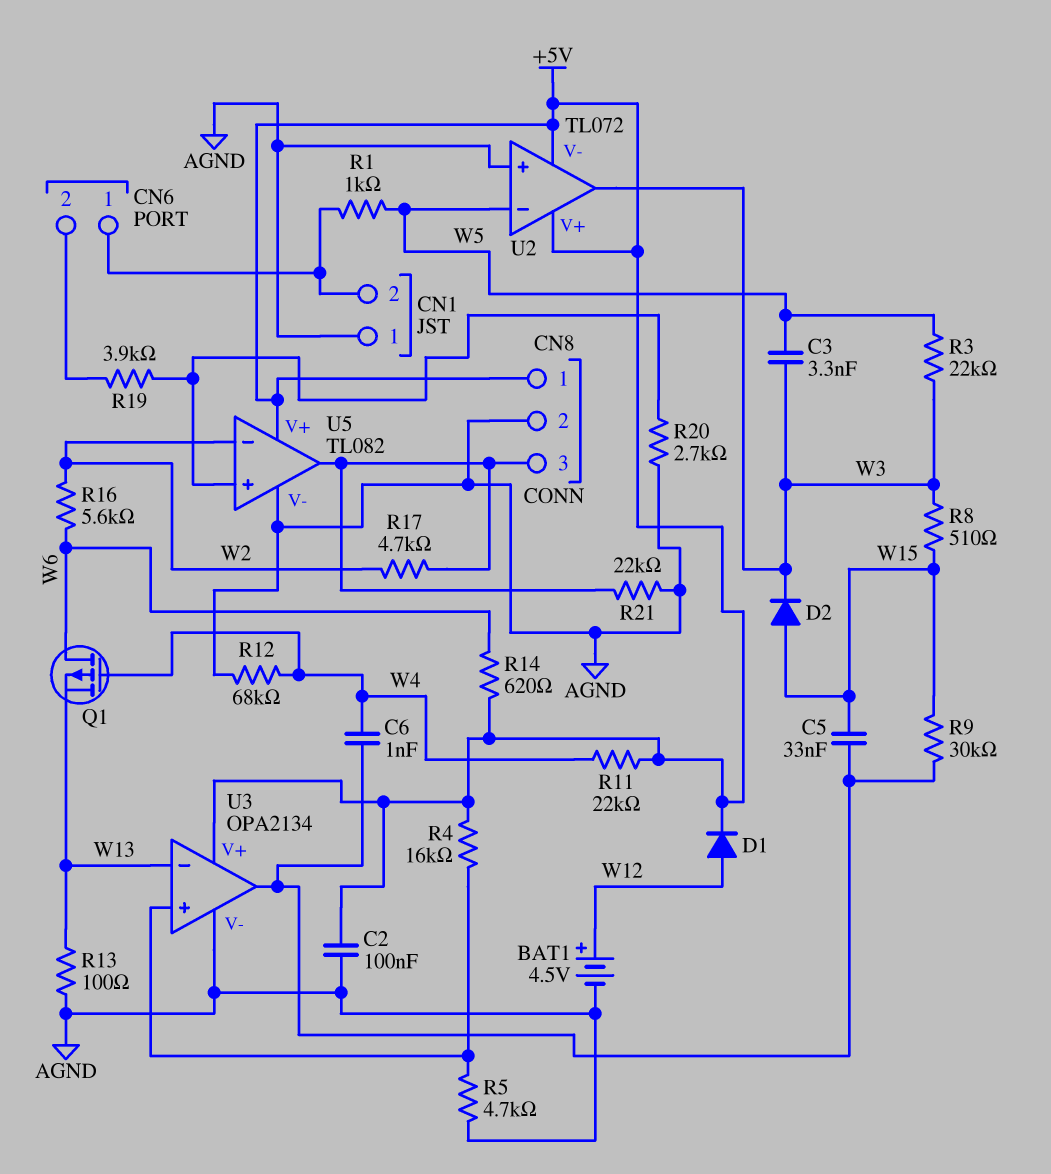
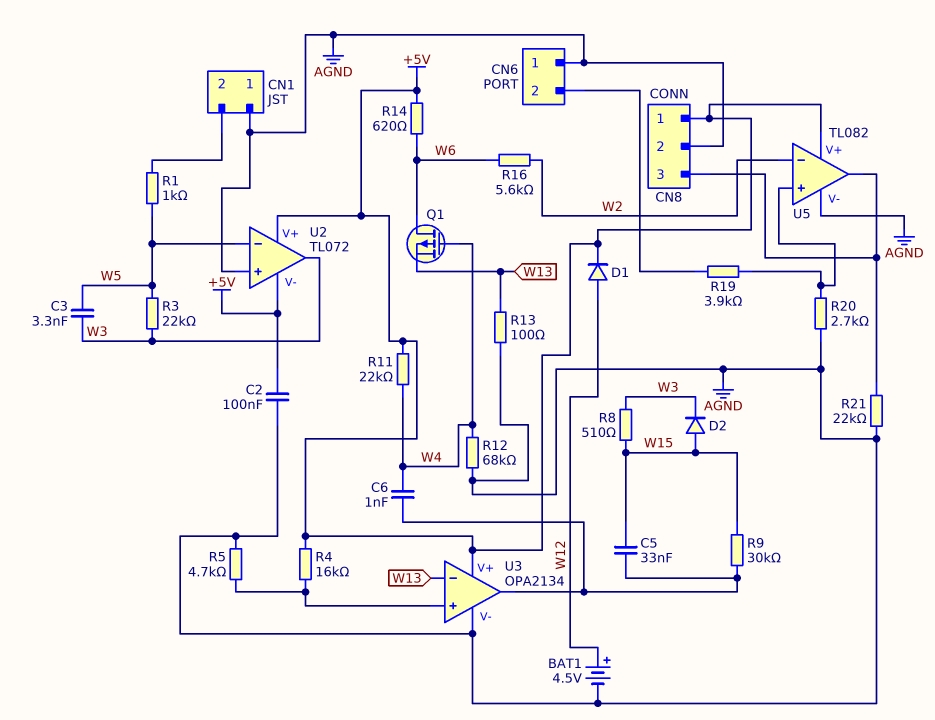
CN6 pin 1: CN1/2 -> AGND
R17: 4.7k (CN8/3, W2) -> none

